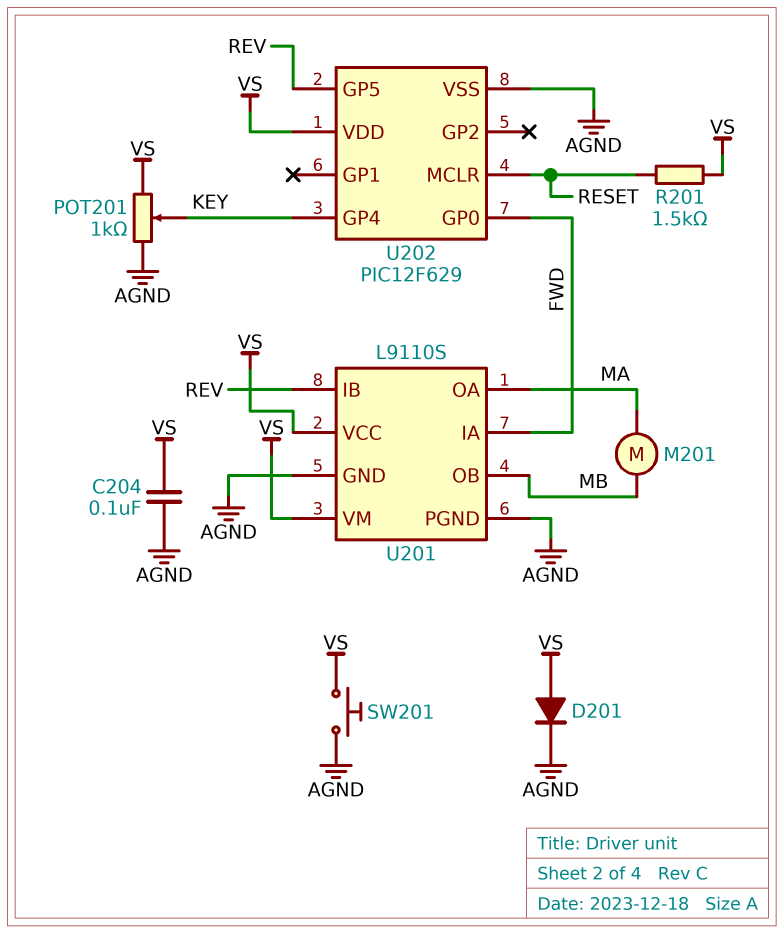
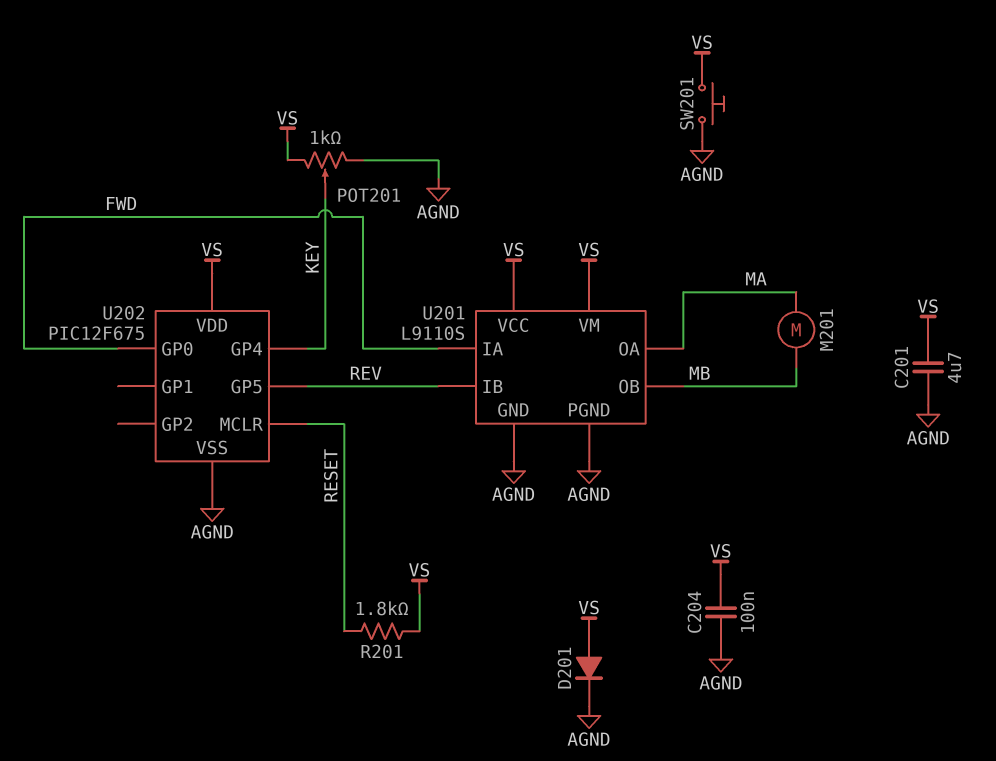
C201: none -> 4.7uF (AGND, VS)
R201: 1.5k (RESET, VS) -> 1.8k (RESET, VS)
U202: PIC12F629 -> PIC12F675

